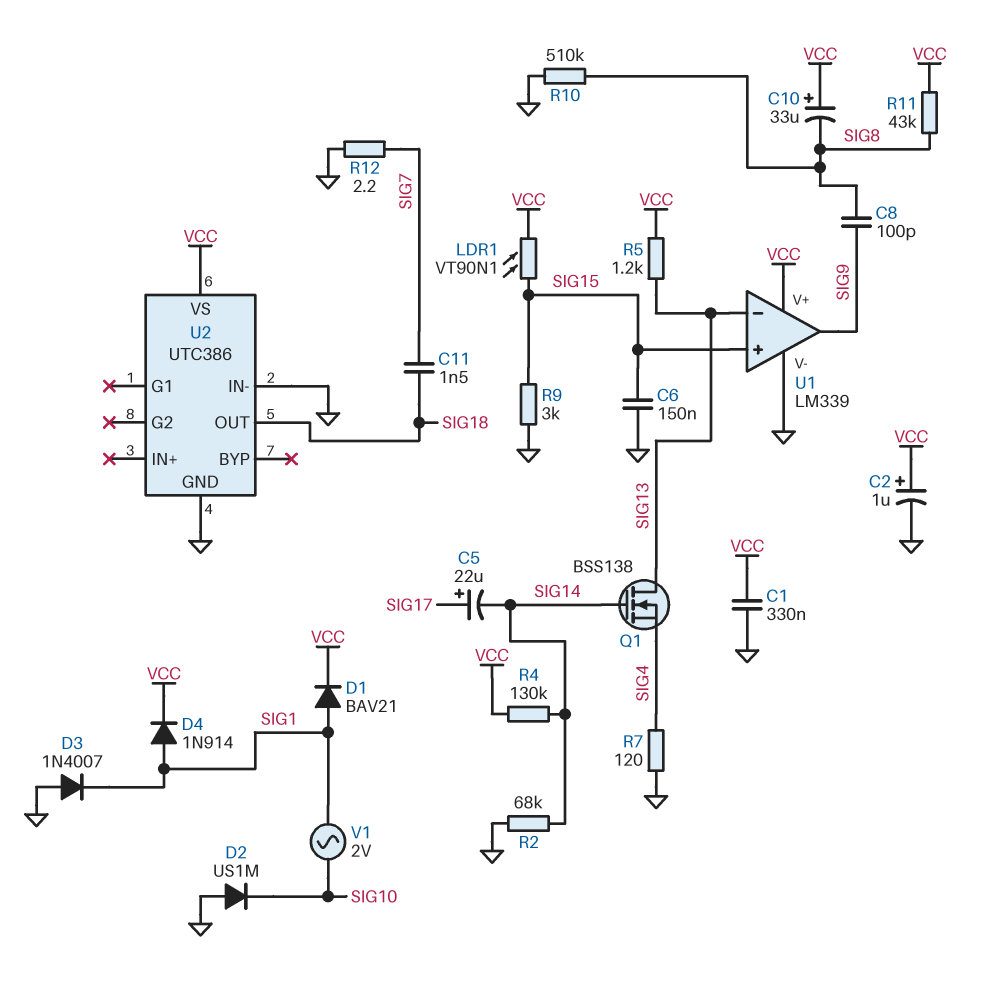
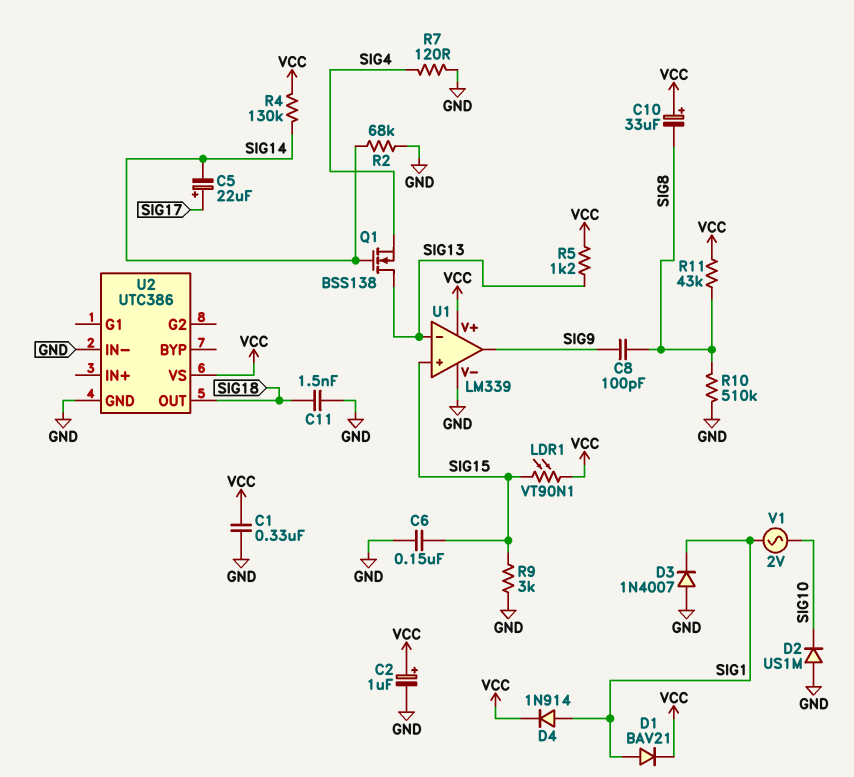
C11: 1.5nF (SIG7, SIG18) -> 1.5nF (GND, SIG18)
R12: 2.2 (GND, SIG7) -> none

